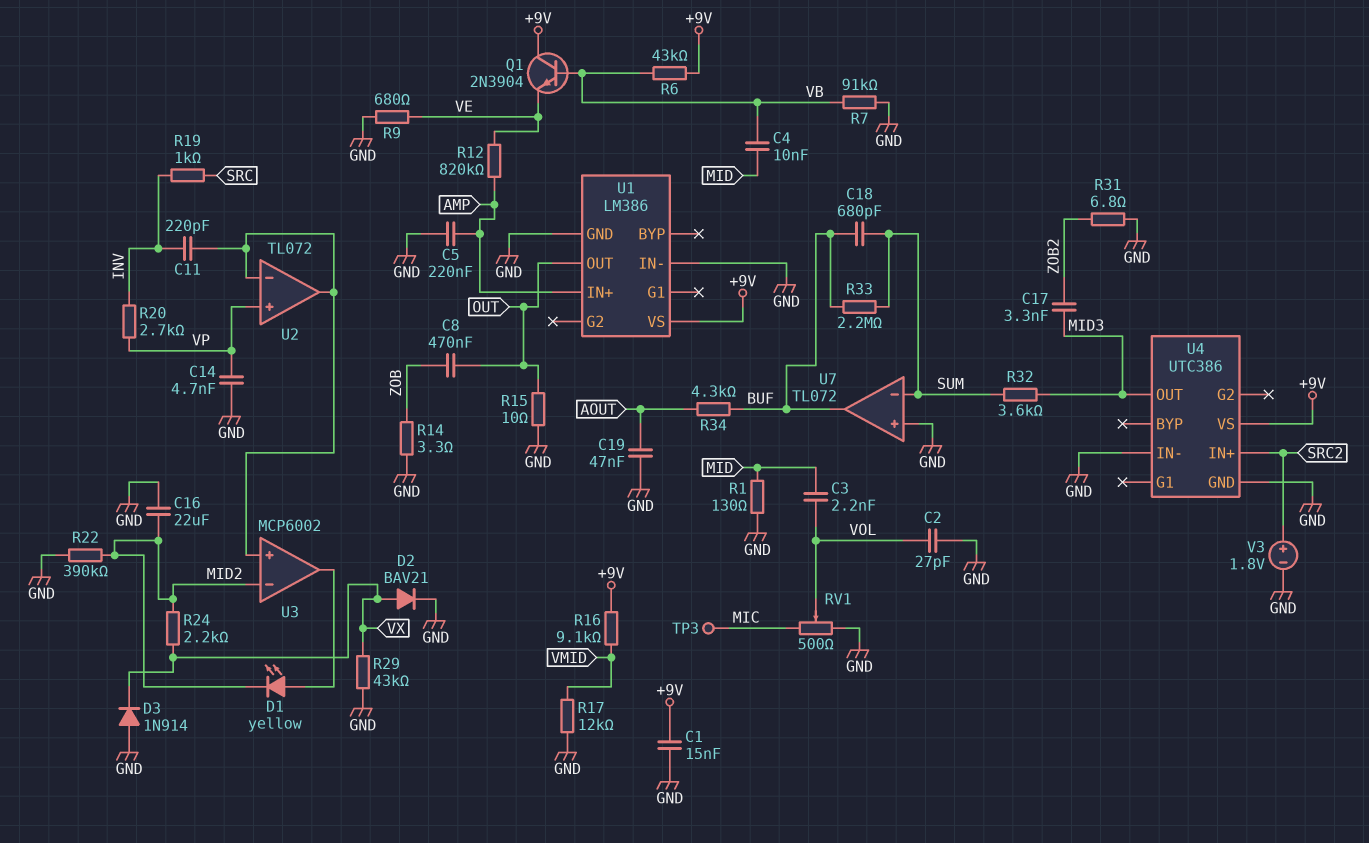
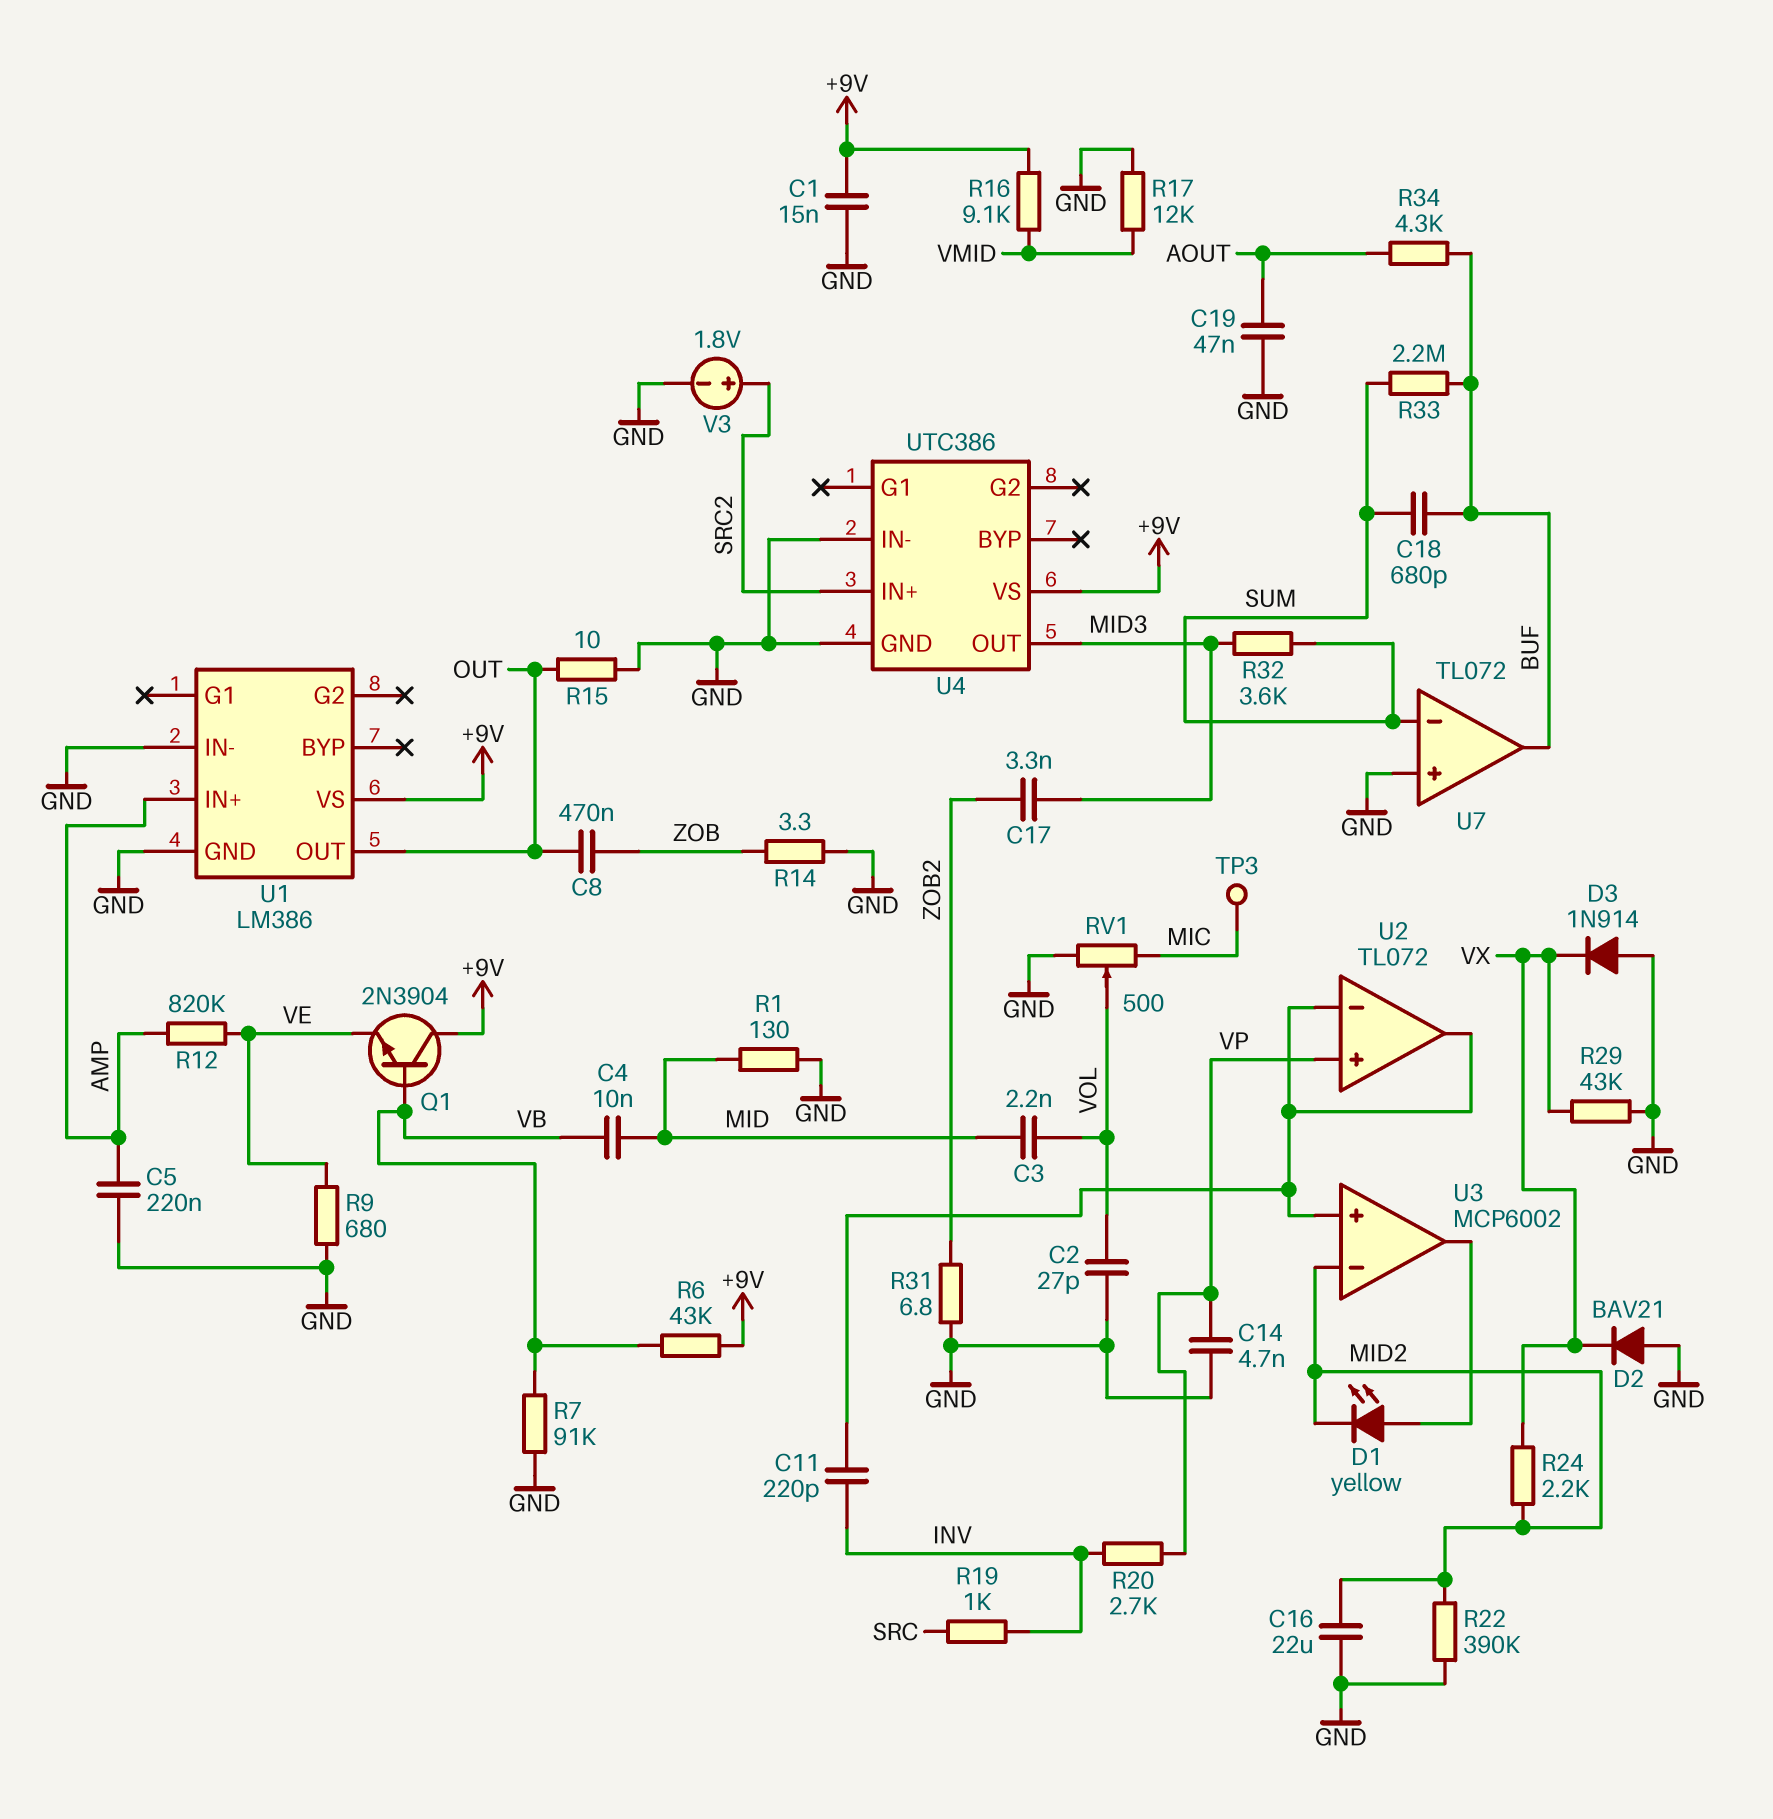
D2: diode BAV21 (A VX, K GND) -> diode BAV21 (A GND, K VX)

